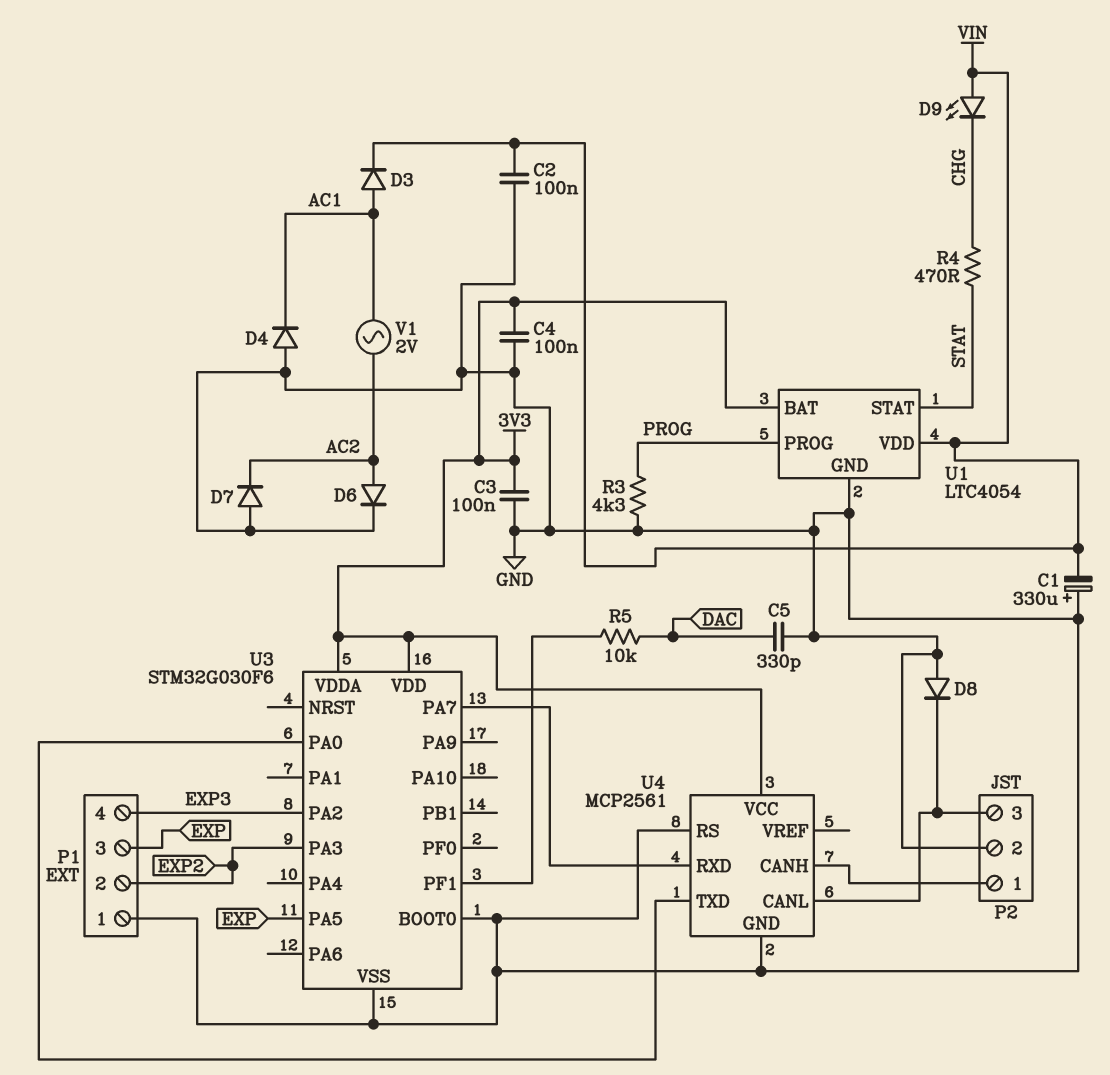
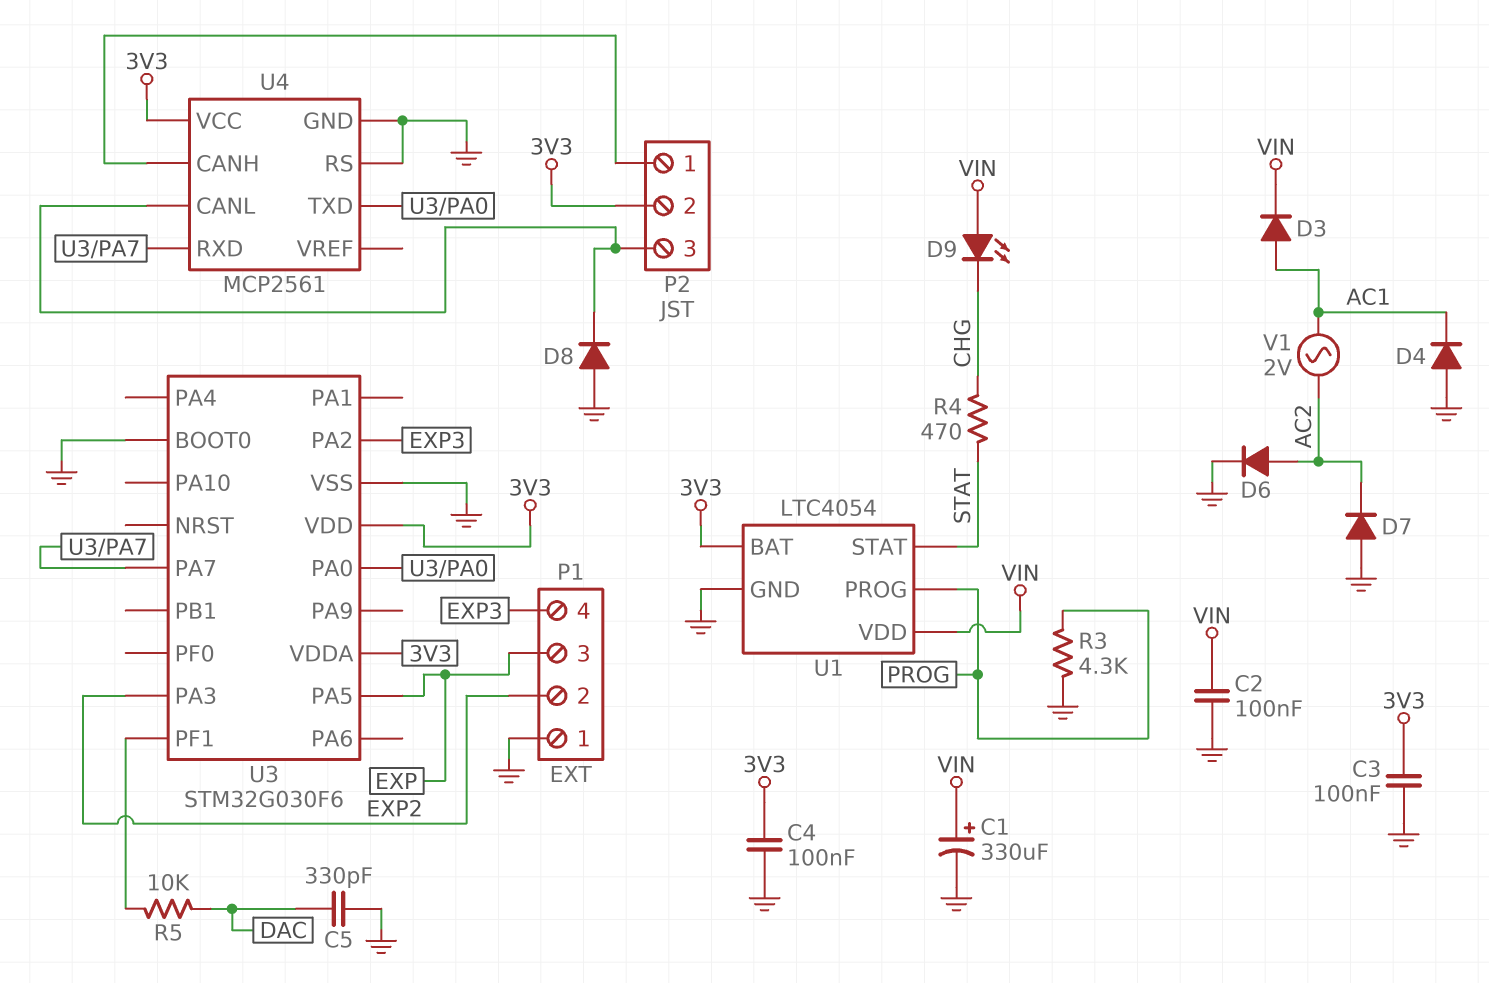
C1: 330uF (plus GND, minus VIN) -> 330uF (plus VIN, minus GND)
P2 pin 2: GND -> 3V3

